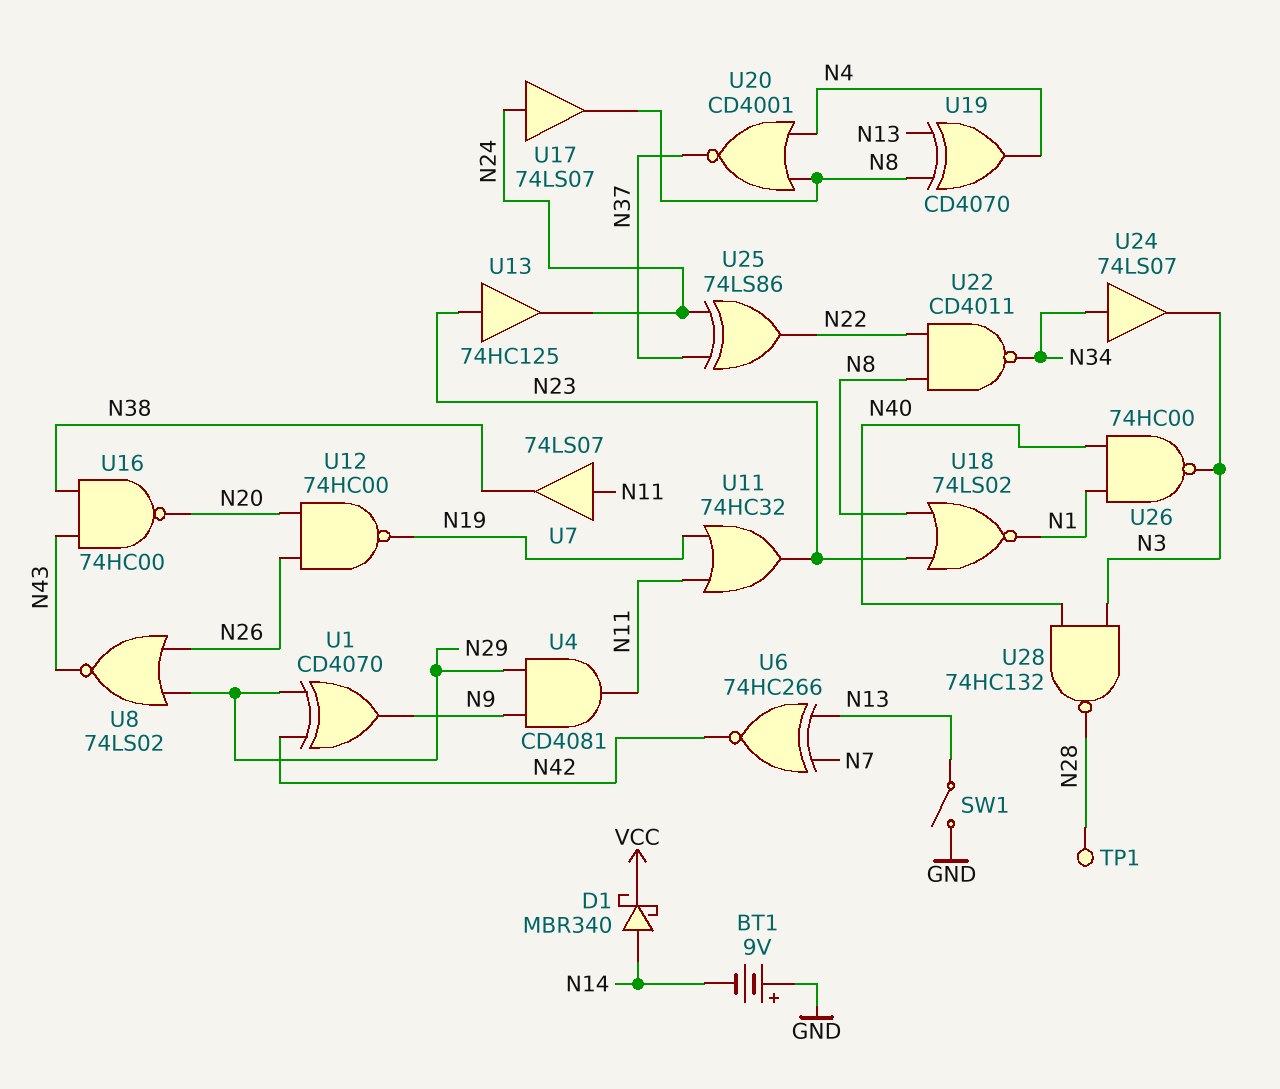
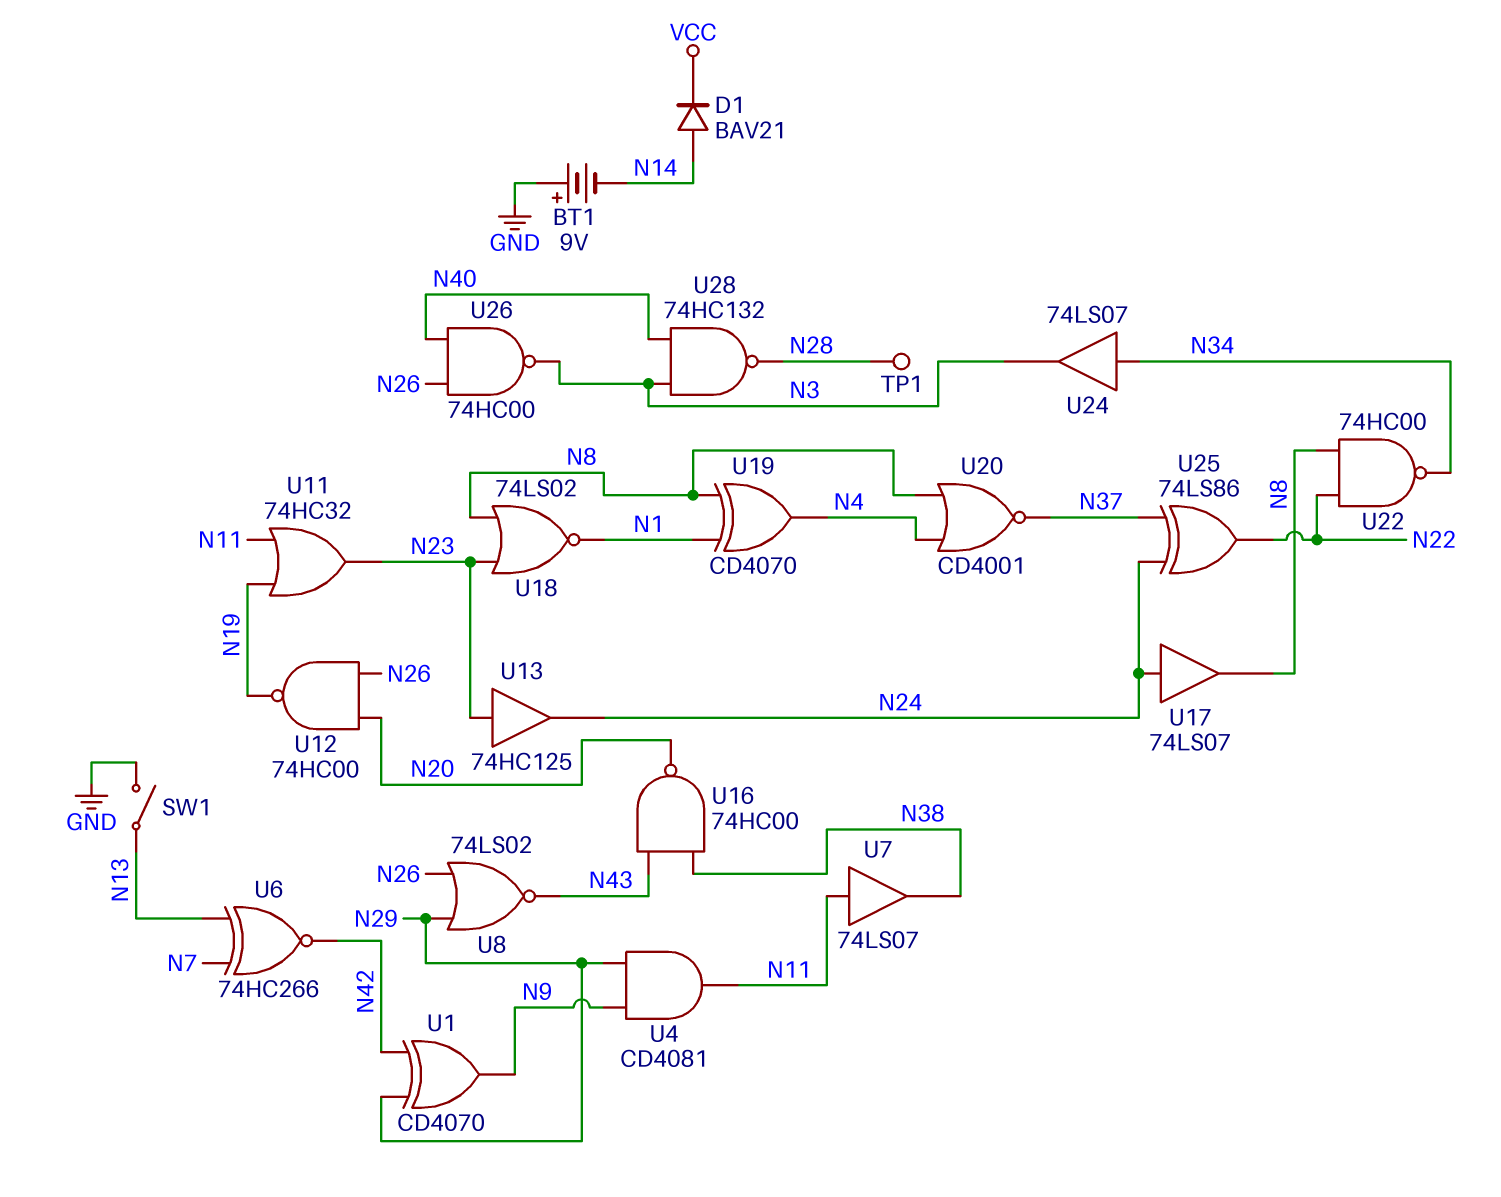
D1: schottky MBR340 (A N14, K VCC) -> diode BAV21 (A N14, K VCC)
U19: XOR CD4070 (in N8, in N13, out N4) -> XOR CD4070 (in N1, in N8, out N4)
U22: NAND CD4011 (in N8, in N22, out N34) -> NAND 74HC00 (in N8, in N22, out N34)
U26: NAND 74HC00 (in N1, in N40, out N3) -> NAND 74HC00 (in N26, in N40, out N3)

